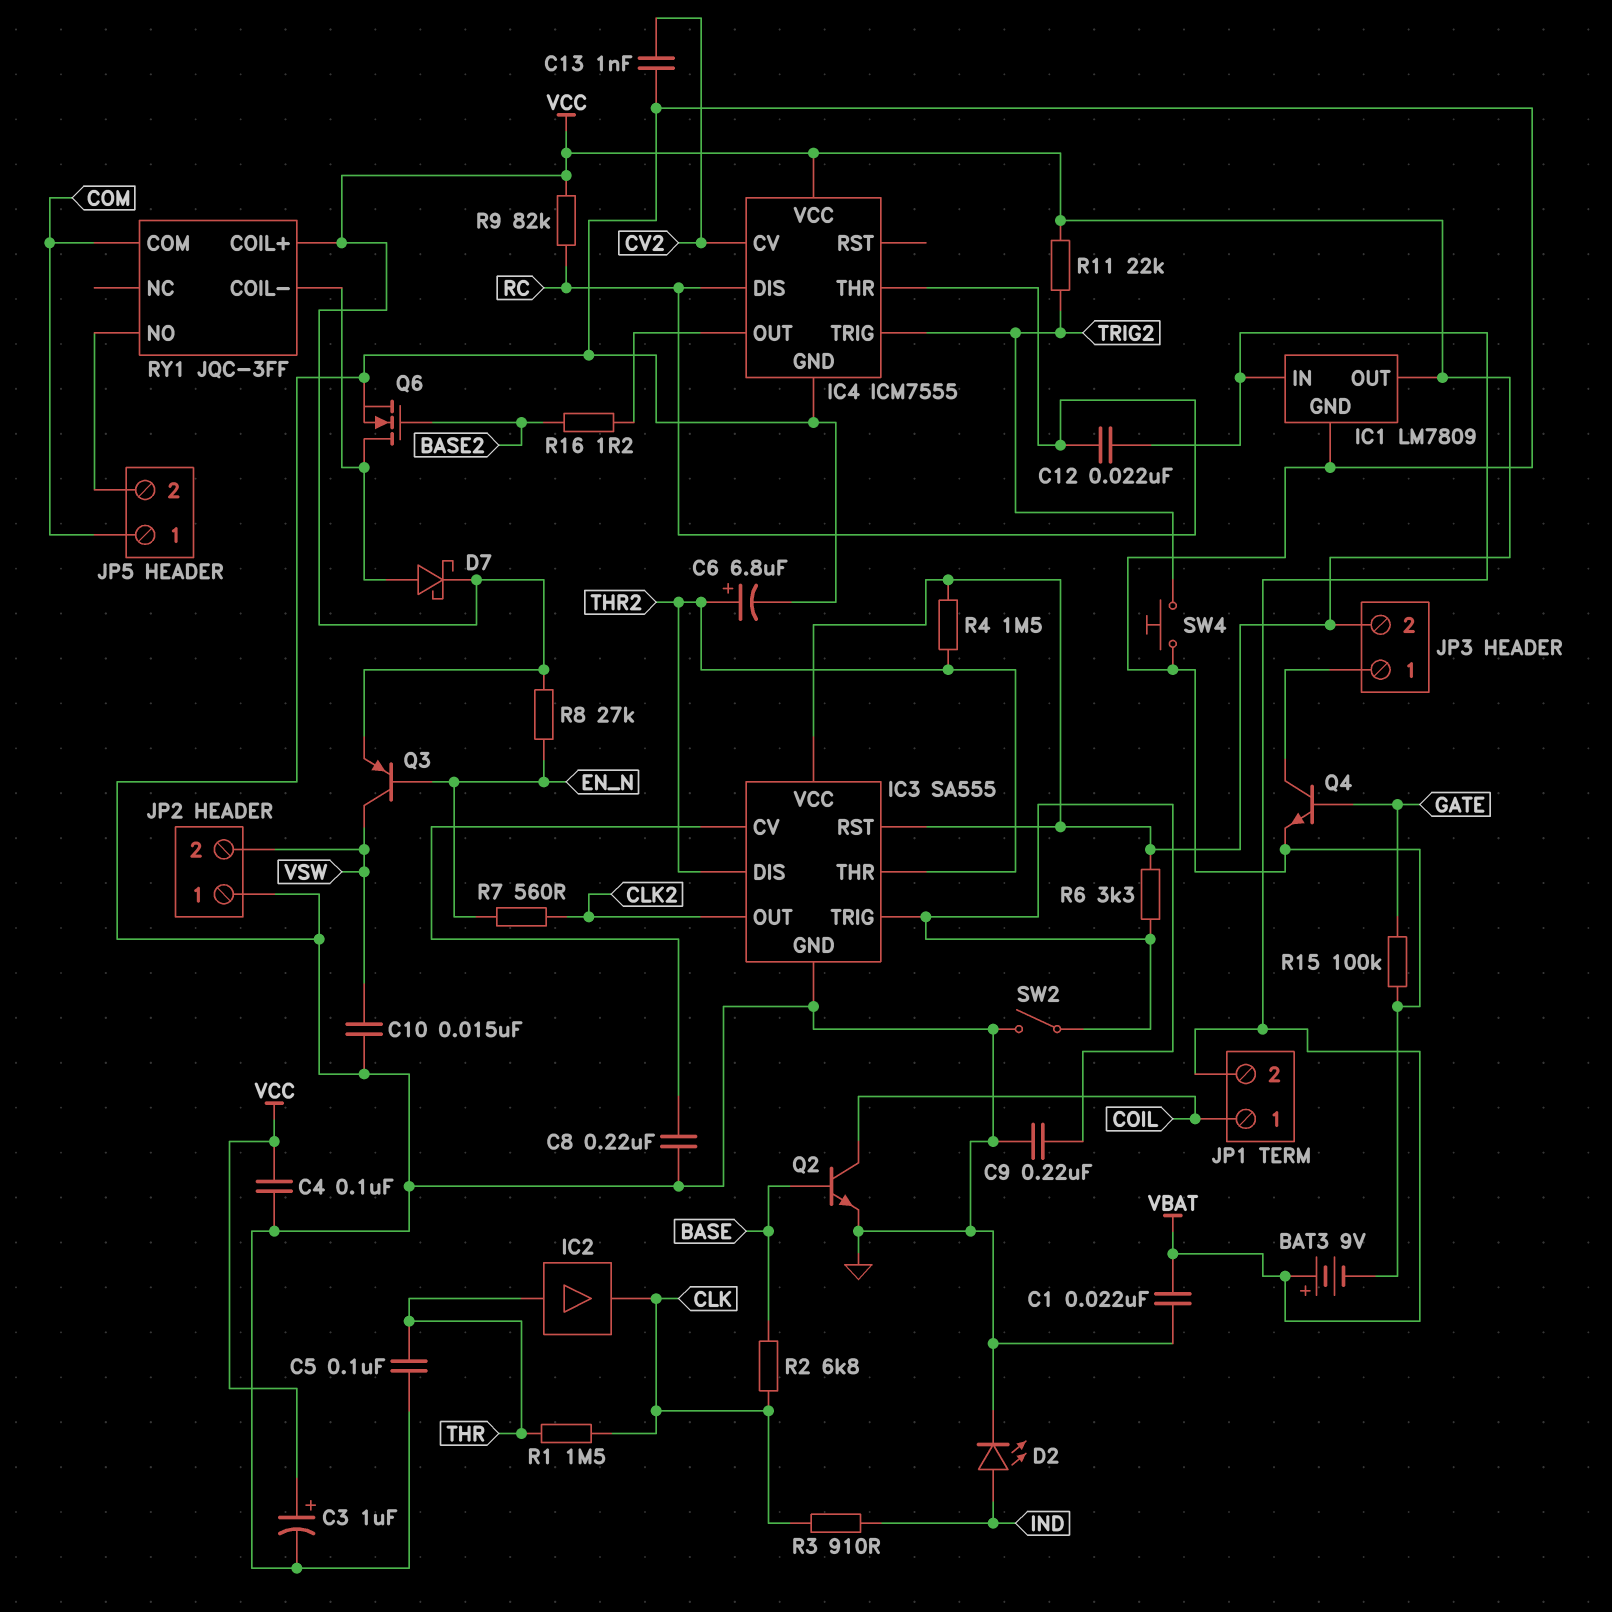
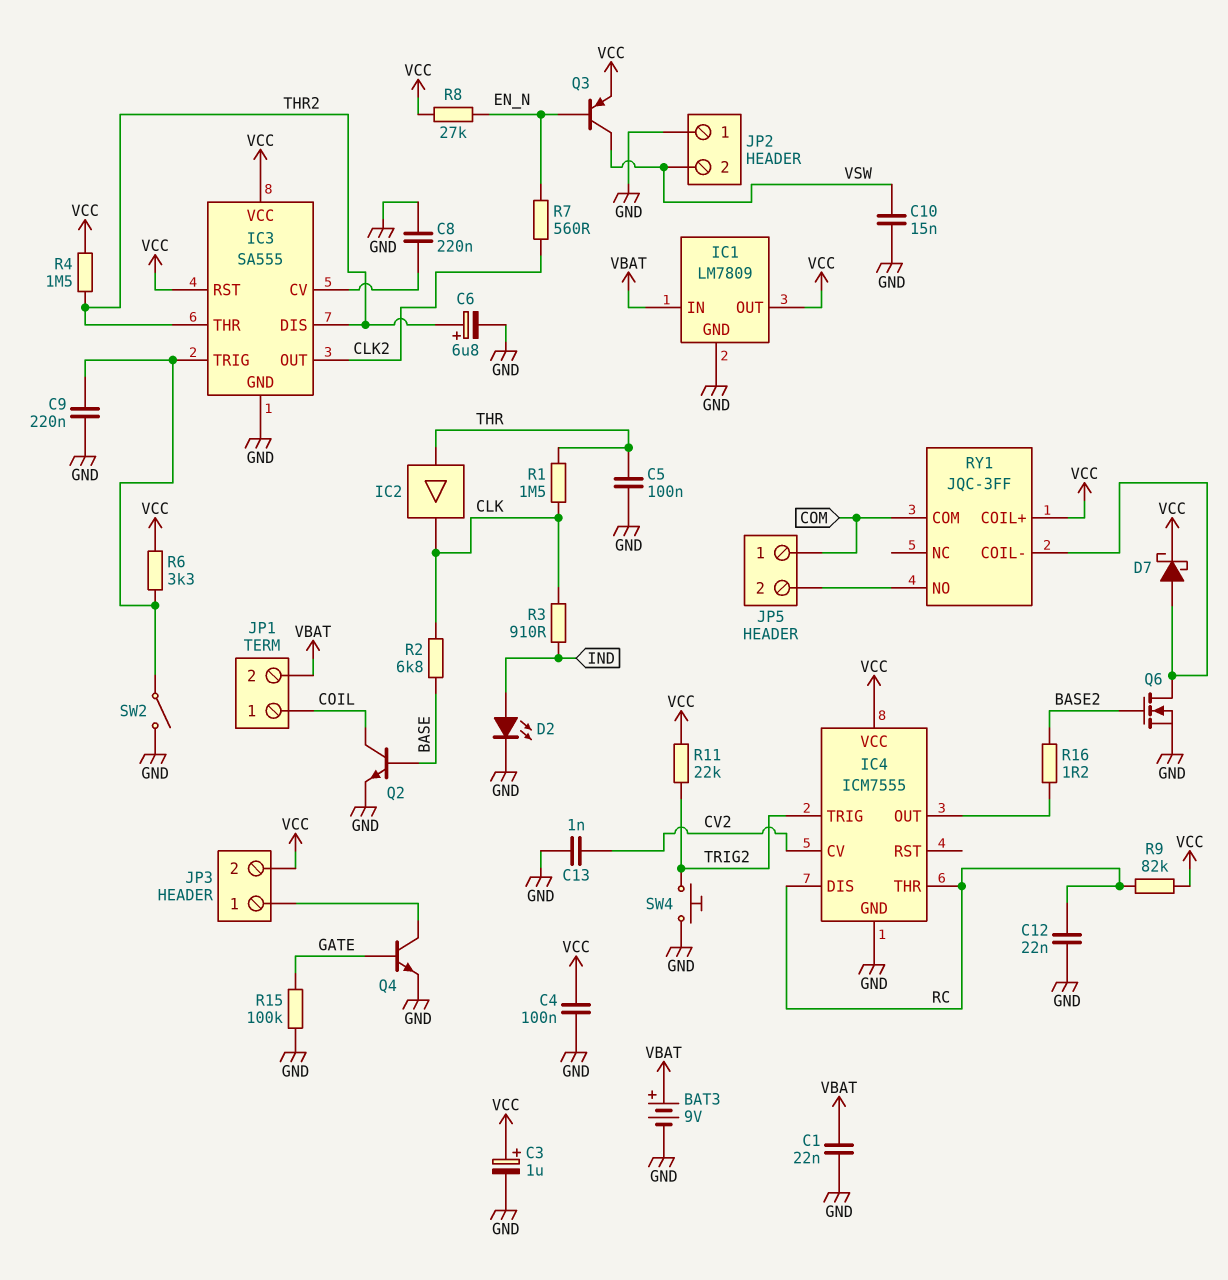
C12: 22nF (RC, VBAT) -> 22nF (GND, RC)

